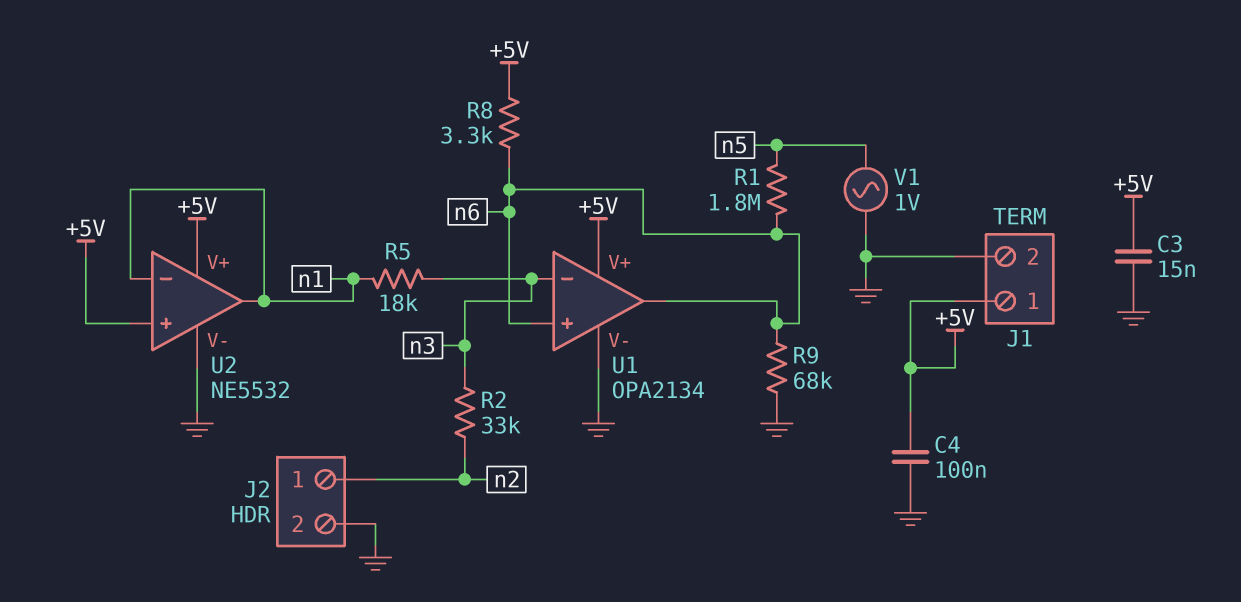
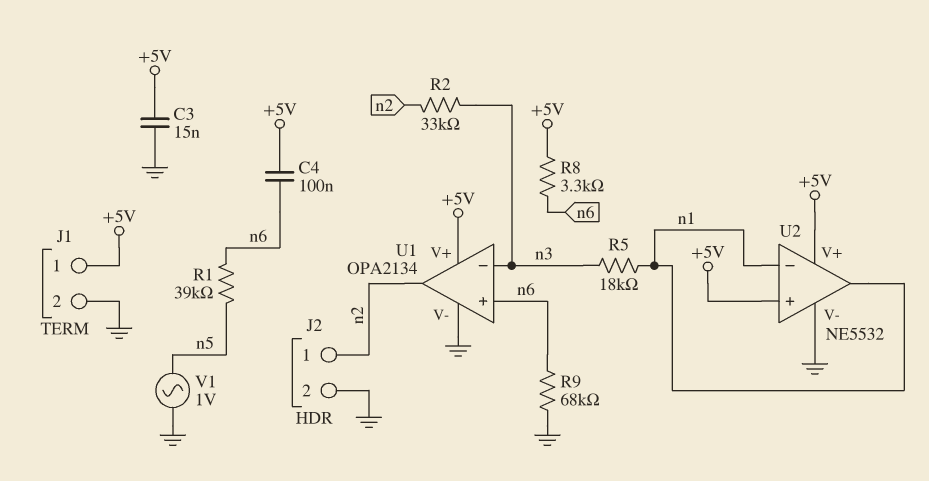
C4: 100nF (+5V, GND) -> 100nF (+5V, n6)
R1: 1.8M (n5, n6) -> 39k (n5, n6)
U1 pin out: n6 -> n2

